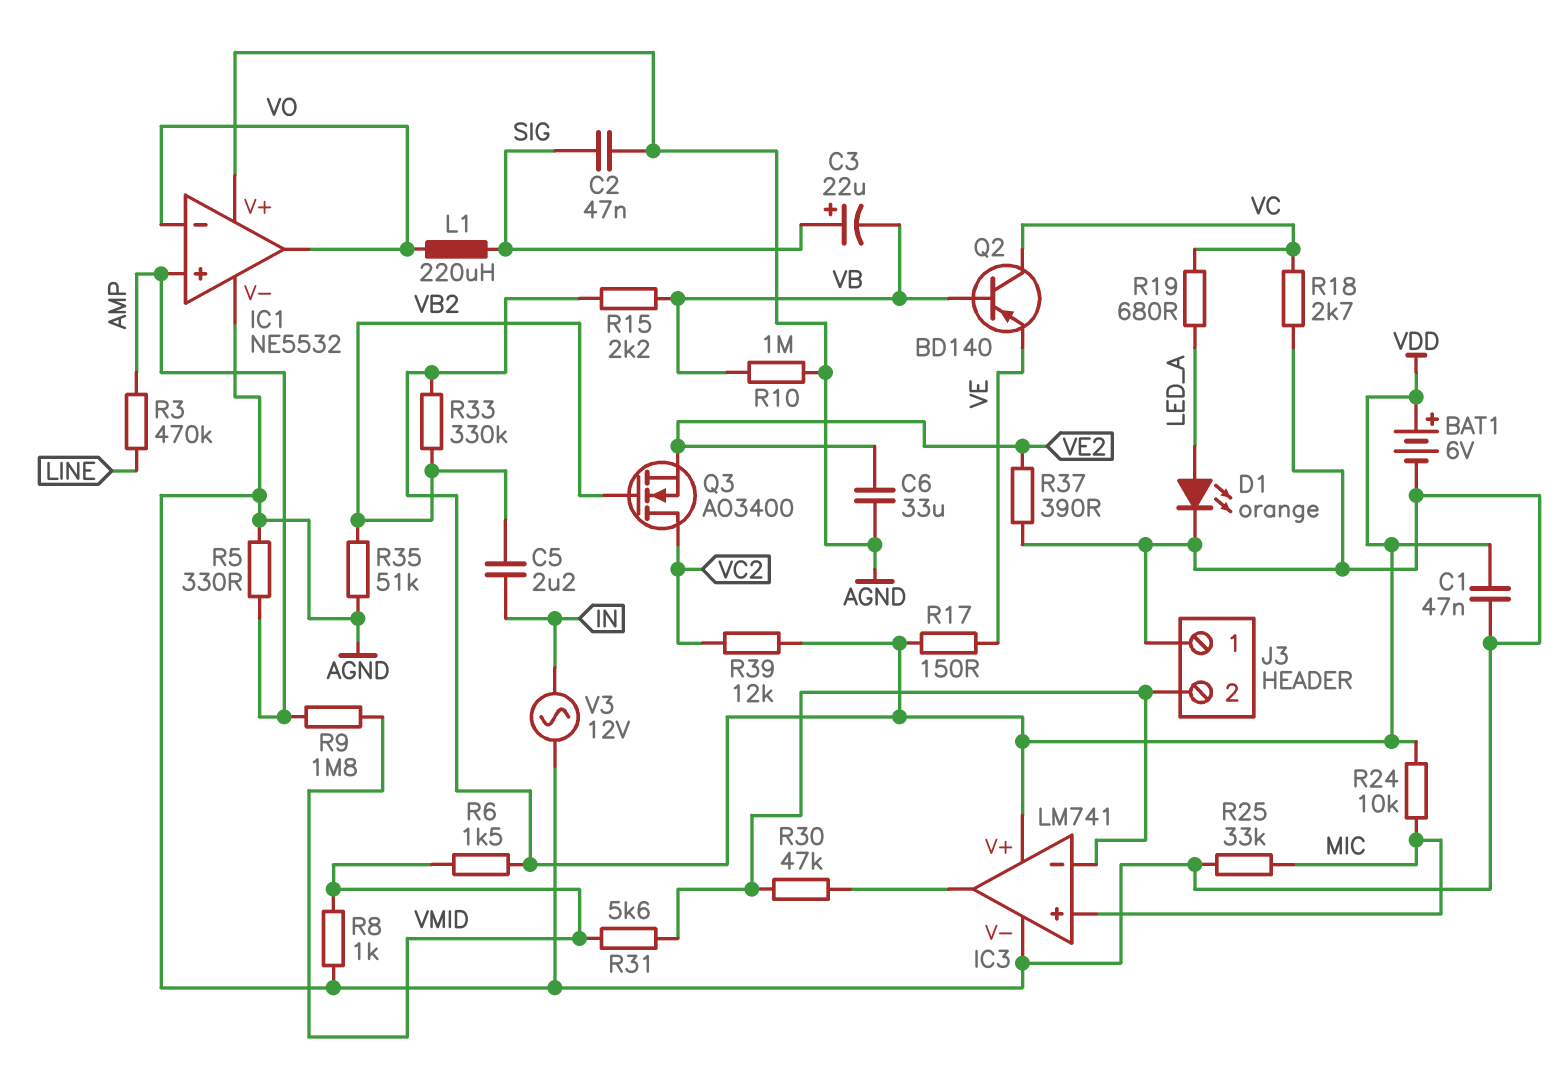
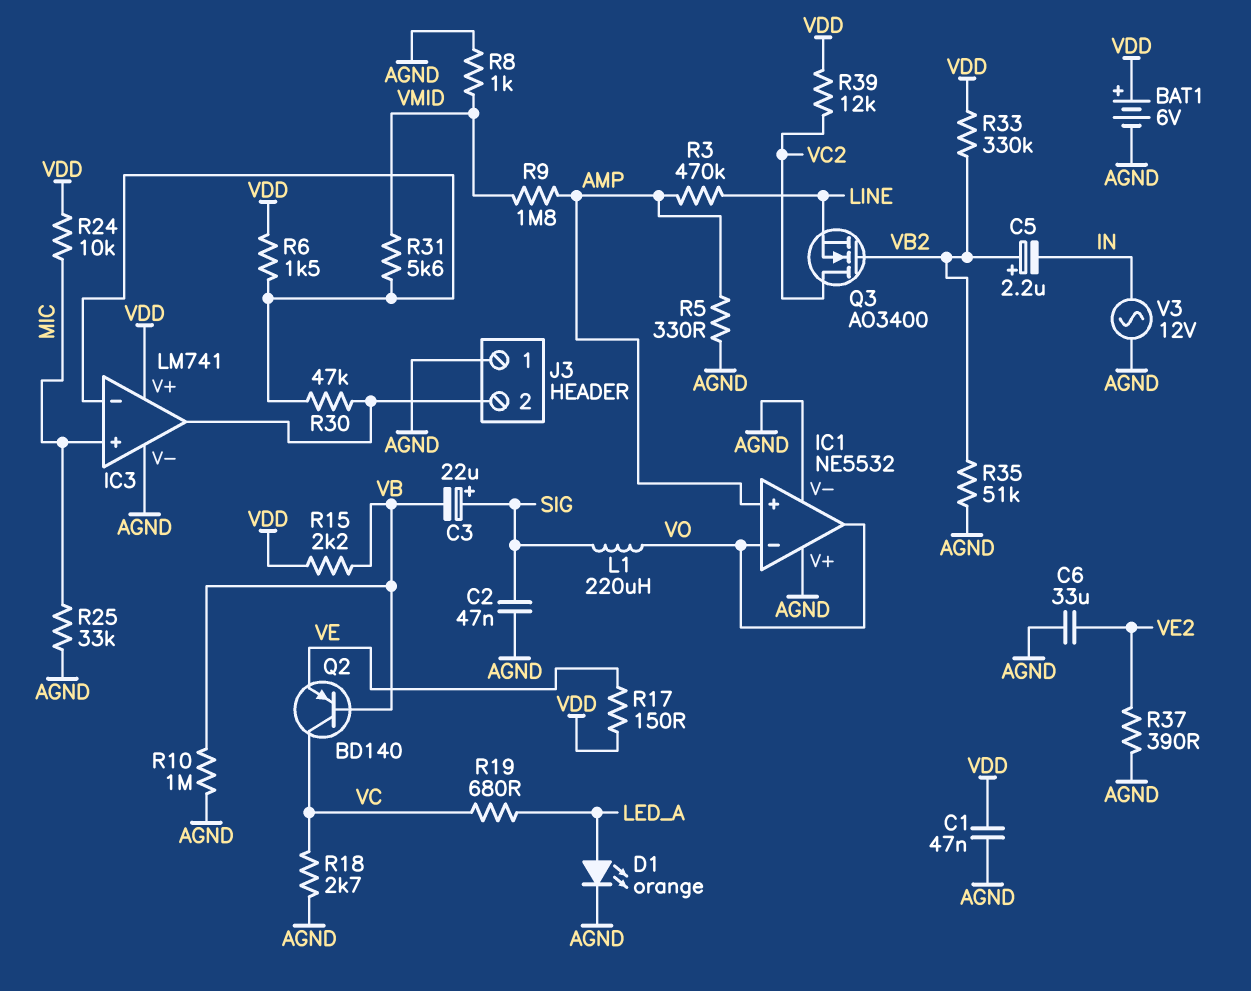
C5: 2.2uF (IN, VB2) -> 2.2uF (plus VB2, minus IN)
J3 pin 2: IC3/in- -> IC3/out
Q3: NMOS AO3400 (G VB2, D VC2, S VE2) -> NMOS AO3400 (G VB2, D VC2, S LINE)
R6: 1.5k (VDD, VMID) -> 1.5k (IC3/in-, VDD)

